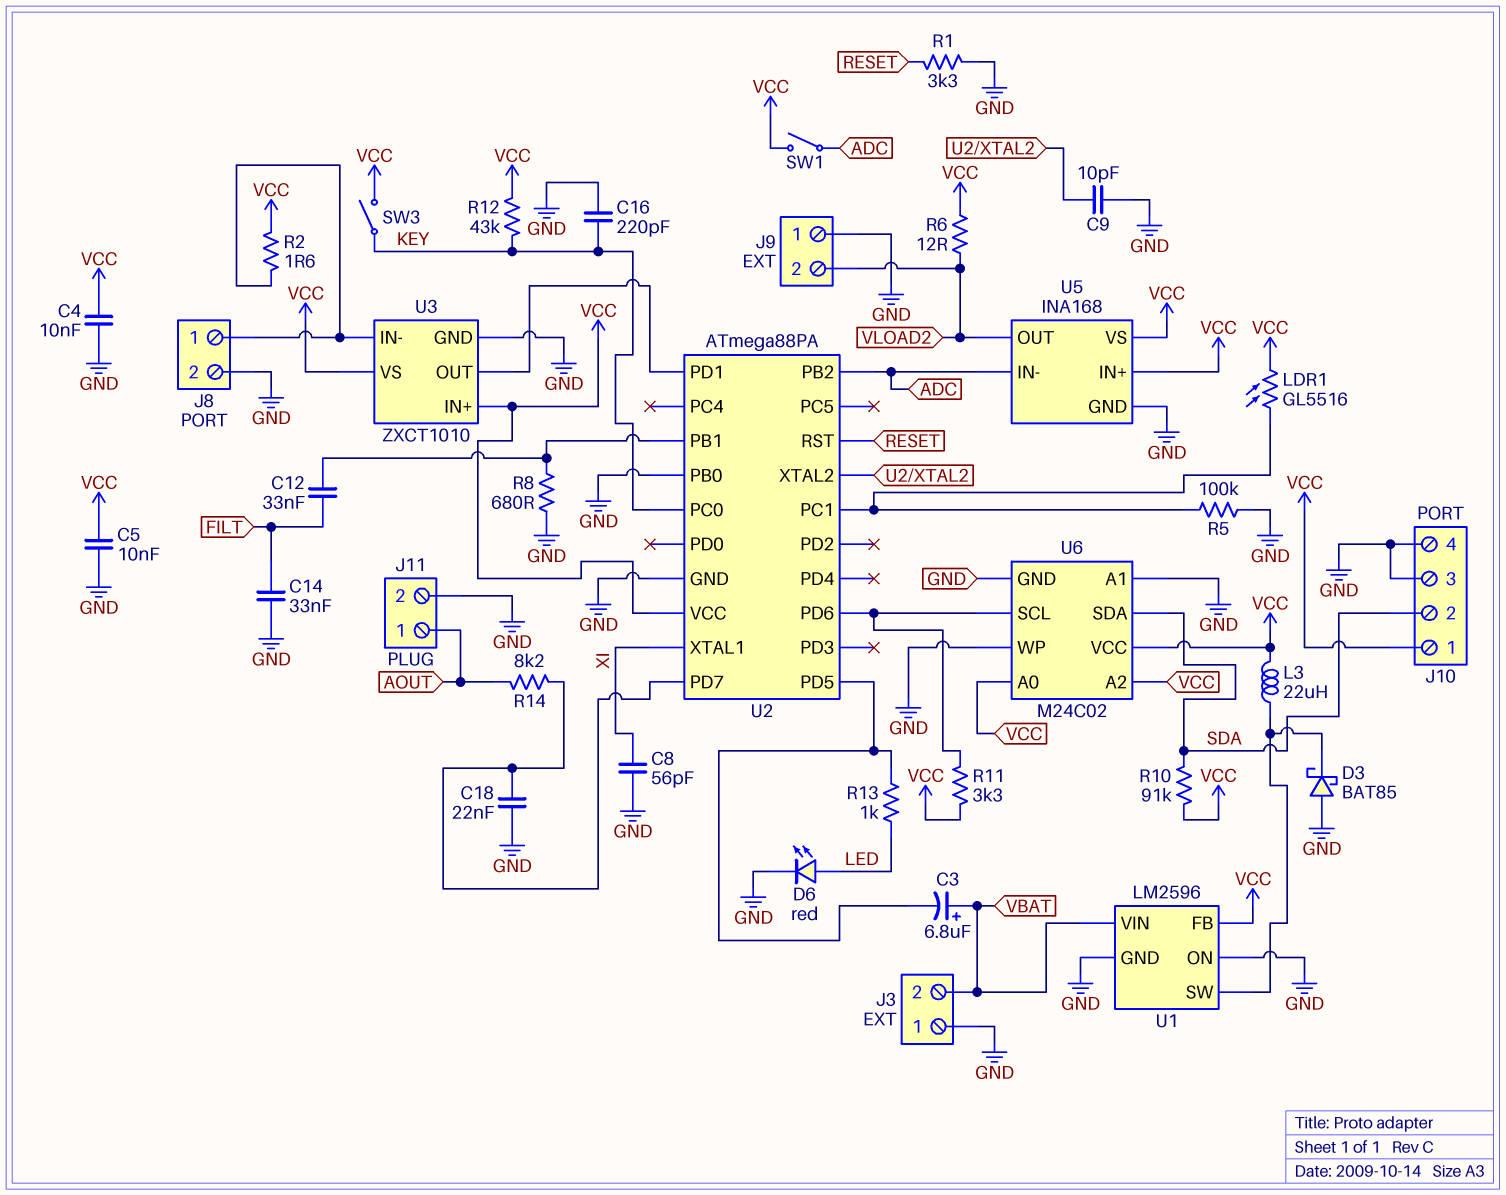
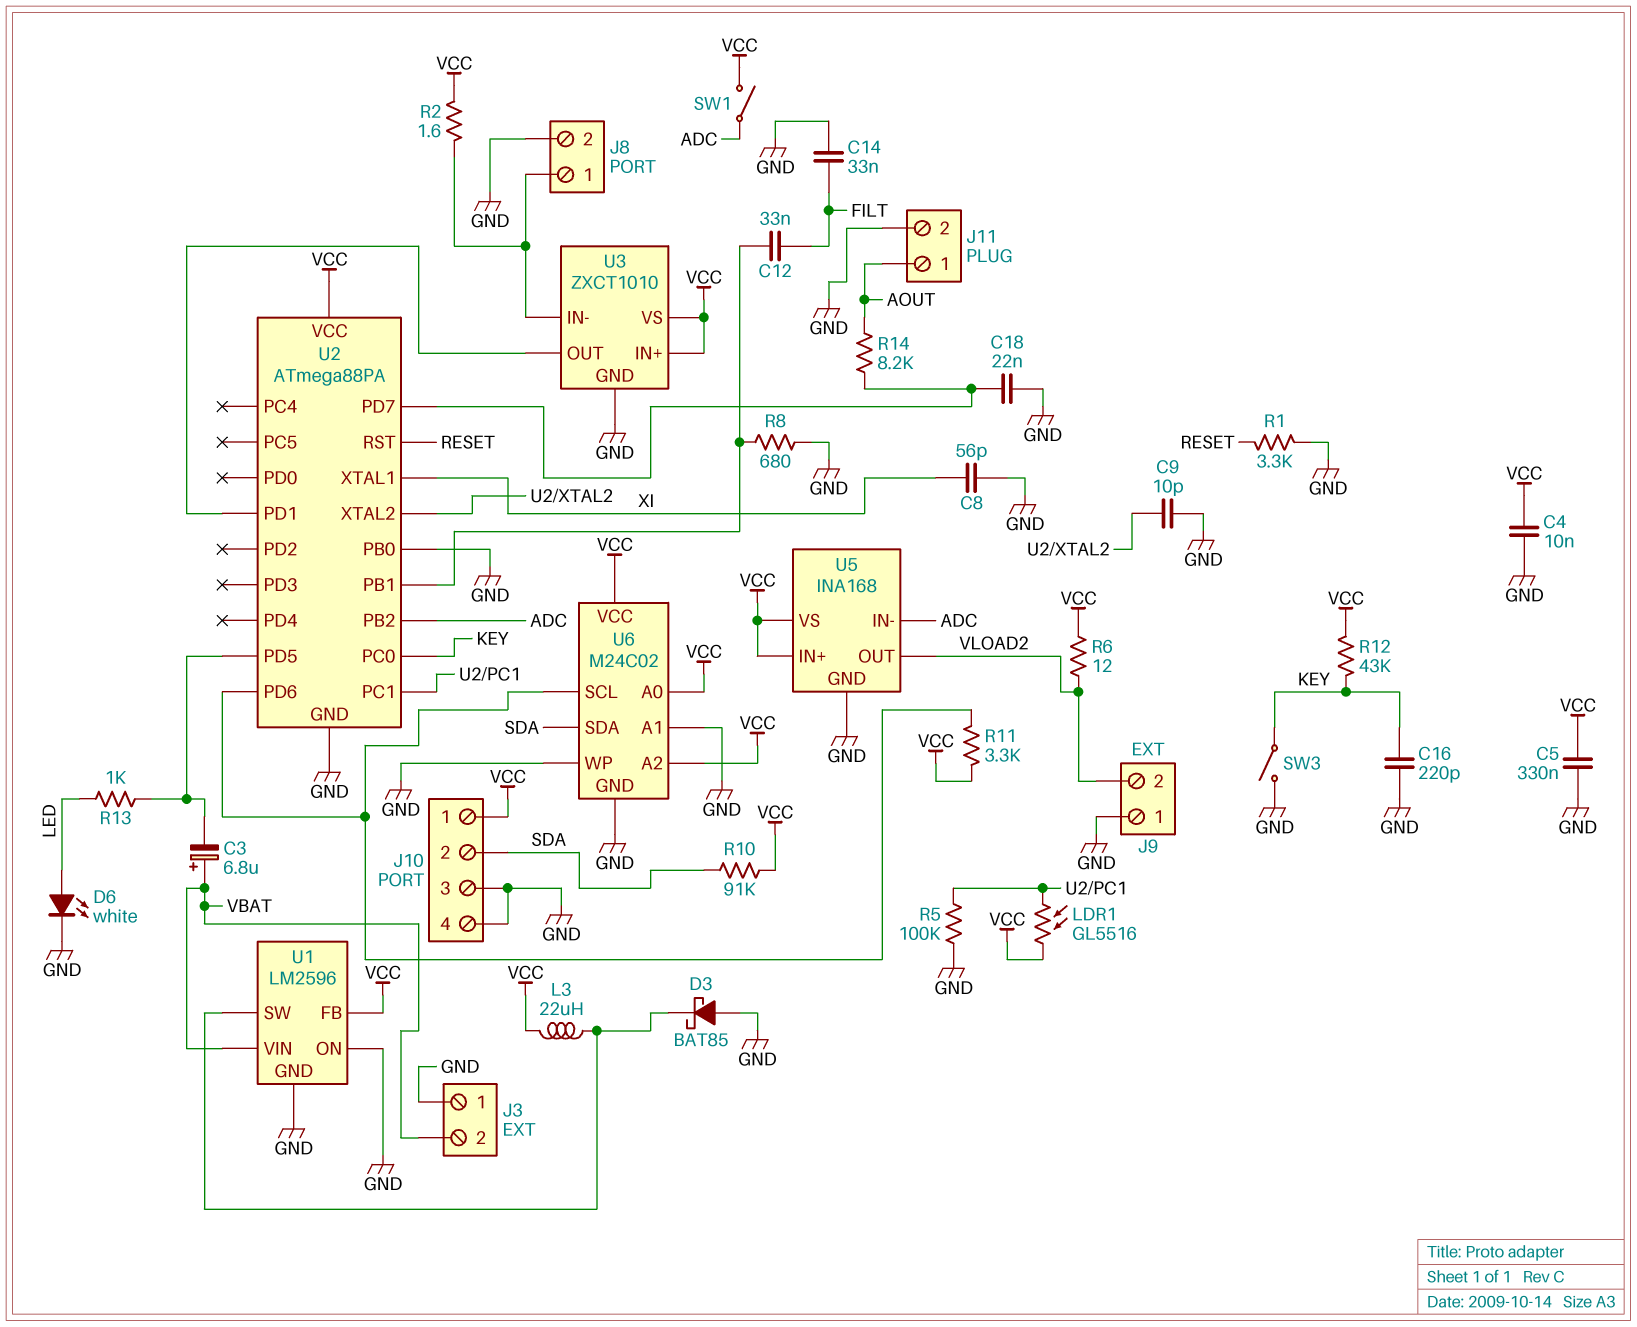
C5: 10nF (GND, VCC) -> 330nF (GND, VCC)
D6: LED red (A LED, K GND) -> LED white (A LED, K GND)
SW3: switch (KEY, VCC) -> switch (GND, KEY)

